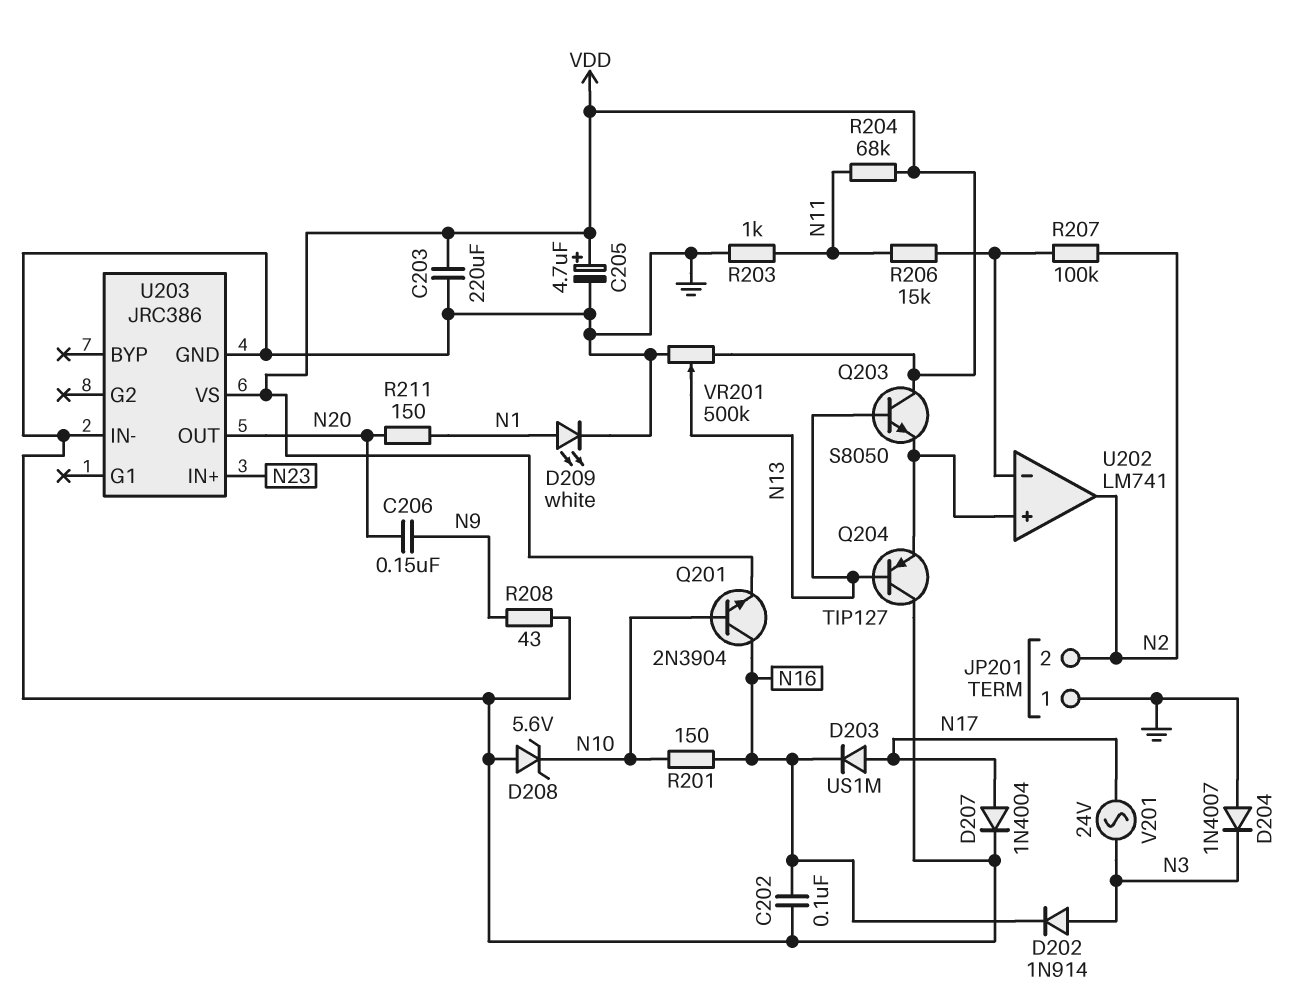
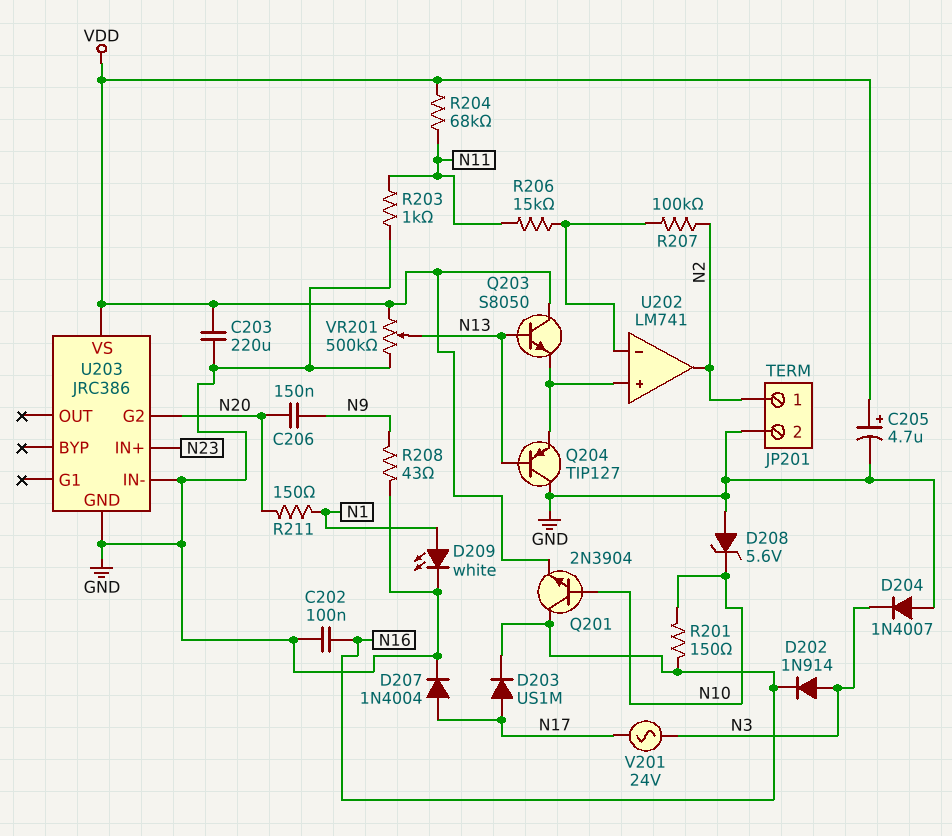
JP201 pin 1: GND -> N2
JP201 pin 2: N2 -> GND
U203 pin G2: none -> N20
U203 pin OUT: N20 -> none

